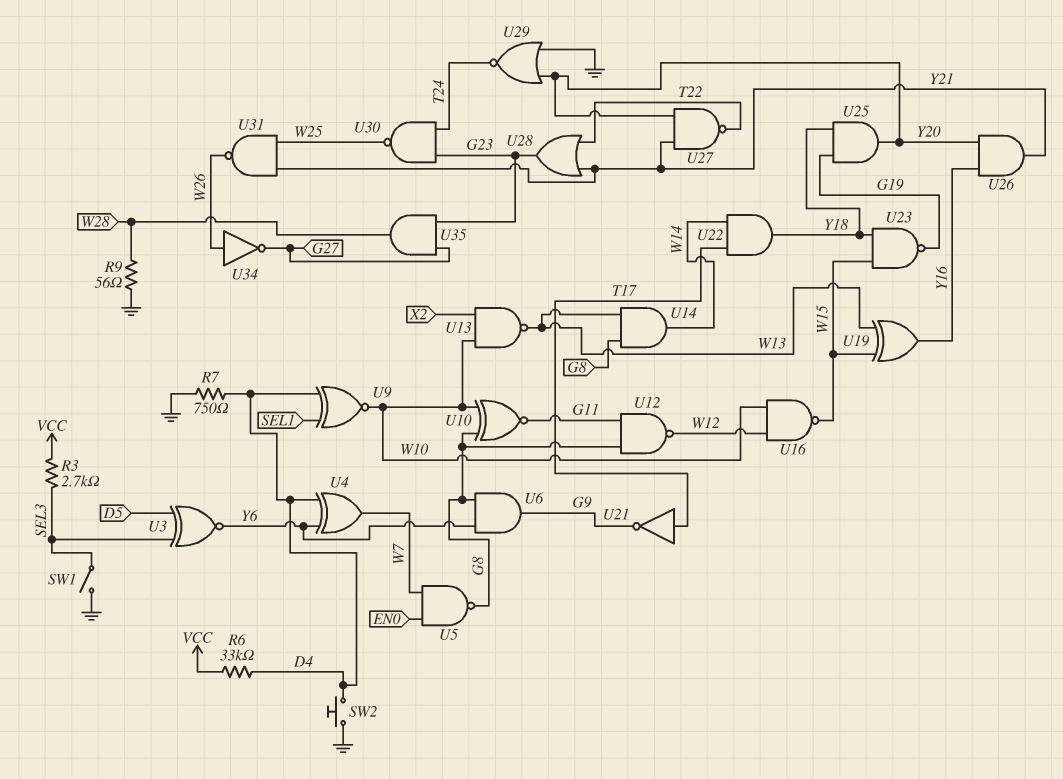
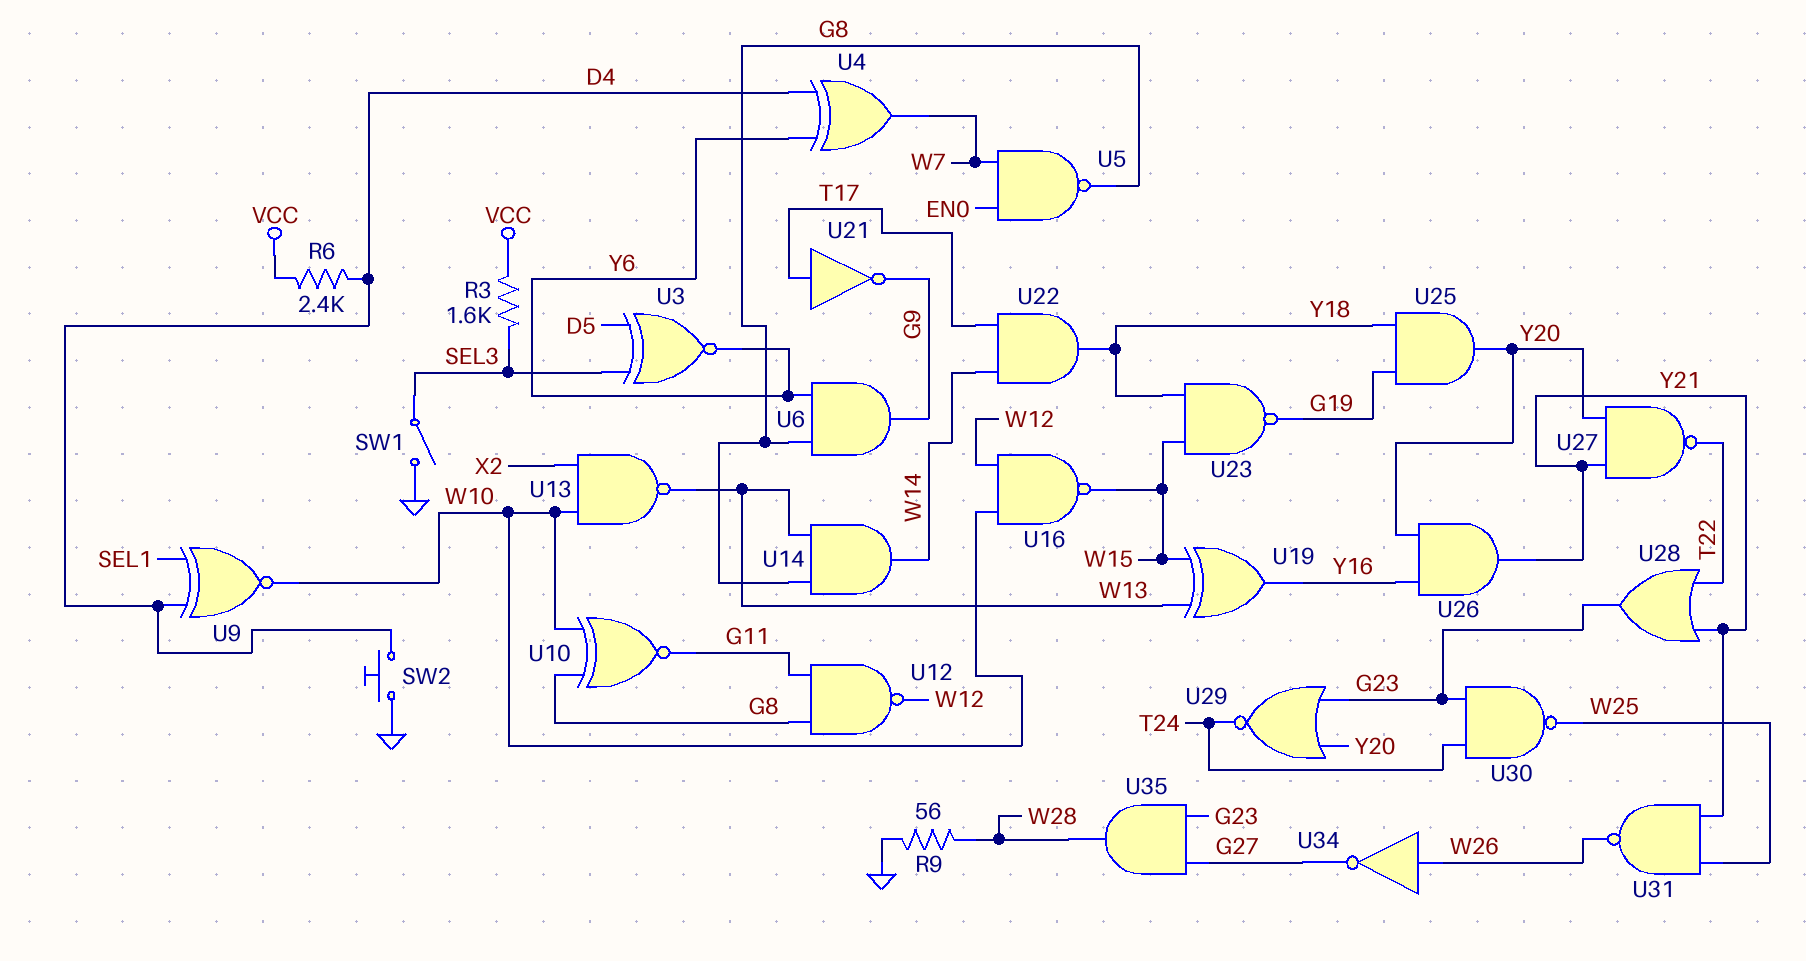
R3: 2.7k (SEL3, VCC) -> 1.6k (SEL3, VCC)
R6: 33k (D4, VCC) -> 2.4k (D4, VCC)
R7: 750 (D4, GND) -> none
U29: NOR (in GND, in Y20, out T24) -> NOR (in G23, in Y20, out T24)

